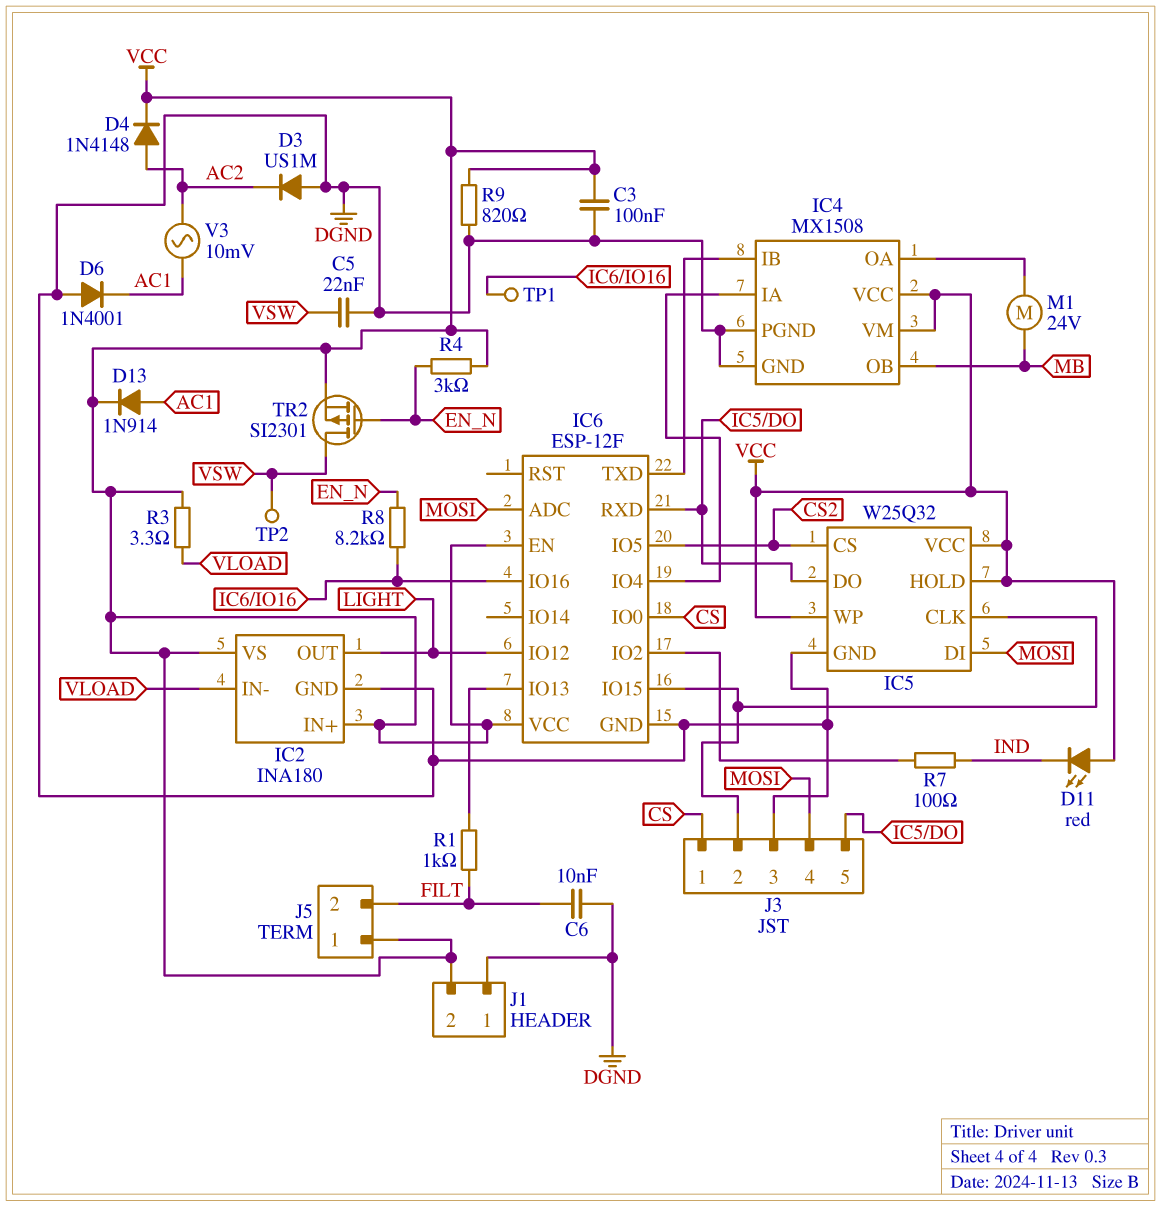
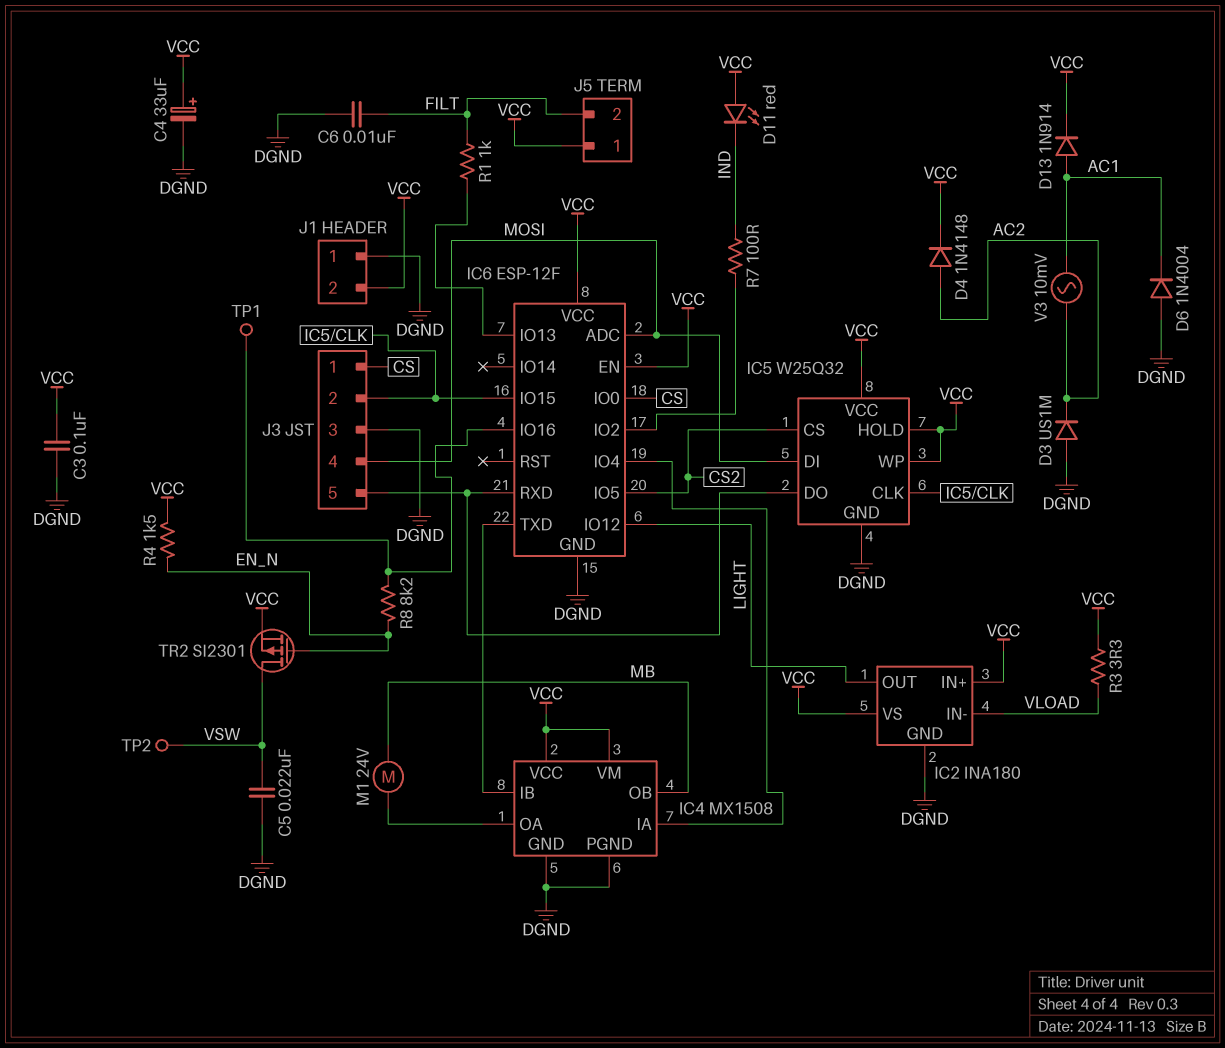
C4: none -> 33uF (plus VCC, minus DGND)
D6: diode 1N4001 (A DGND, K AC1) -> diode 1N4004 (A DGND, K AC1)
R4: 3k (EN_N, VCC) -> 1.5k (EN_N, VCC)
R9: 820 (DGND, VCC) -> none

